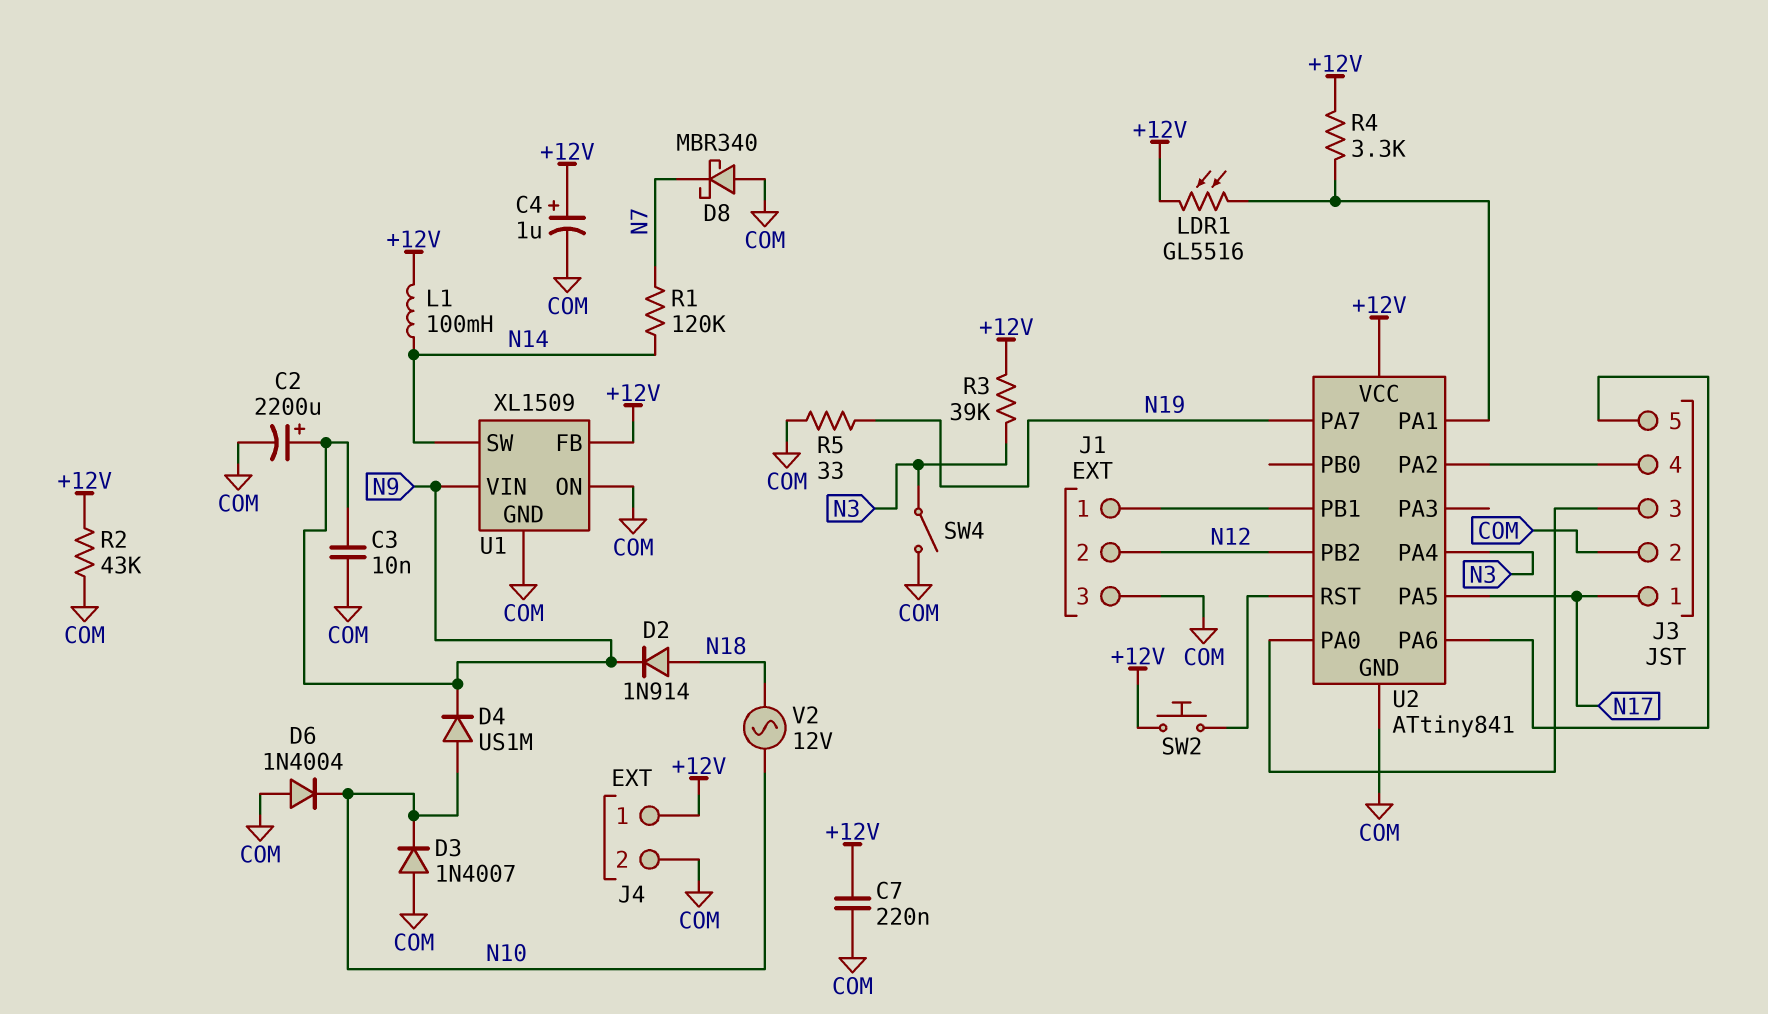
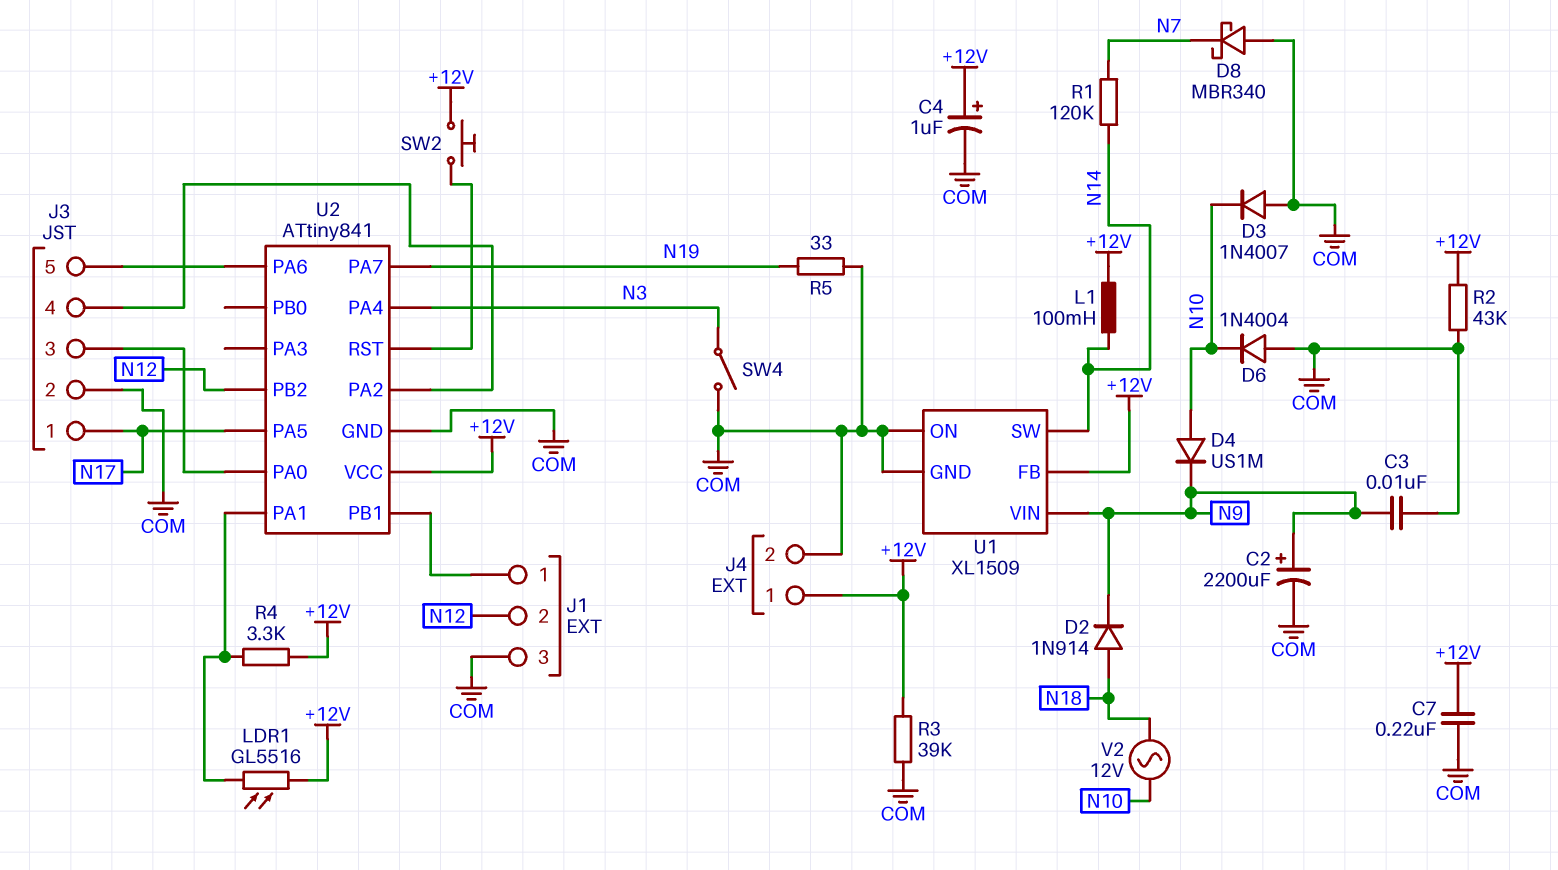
R3: 39k (+12V, N3) -> 39k (+12V, COM)

